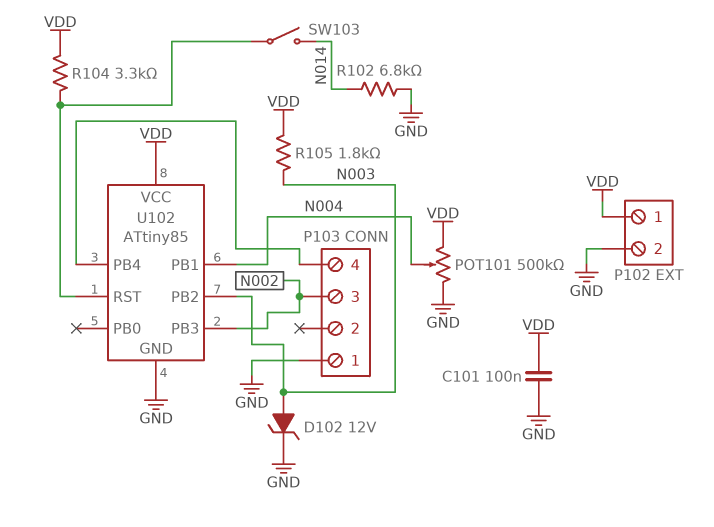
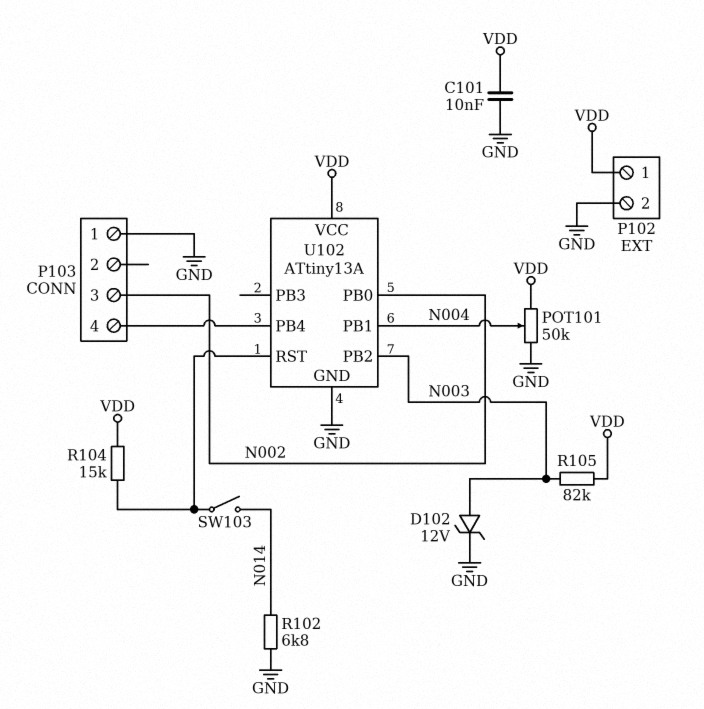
C101: 100nF (GND, VDD) -> 10nF (GND, VDD)
POT101: 500k (GND, VDD, wiper N004) -> 50k (GND, VDD, wiper N004)
R104: 3.3k (U102/RST, VDD) -> 15k (U102/RST, VDD)
R105: 1.8k (N003, VDD) -> 82k (N003, VDD)
U102: ATtiny85 -> ATtiny13A
U102 pin PB0: none -> N002
U102 pin PB3: N002 -> none

